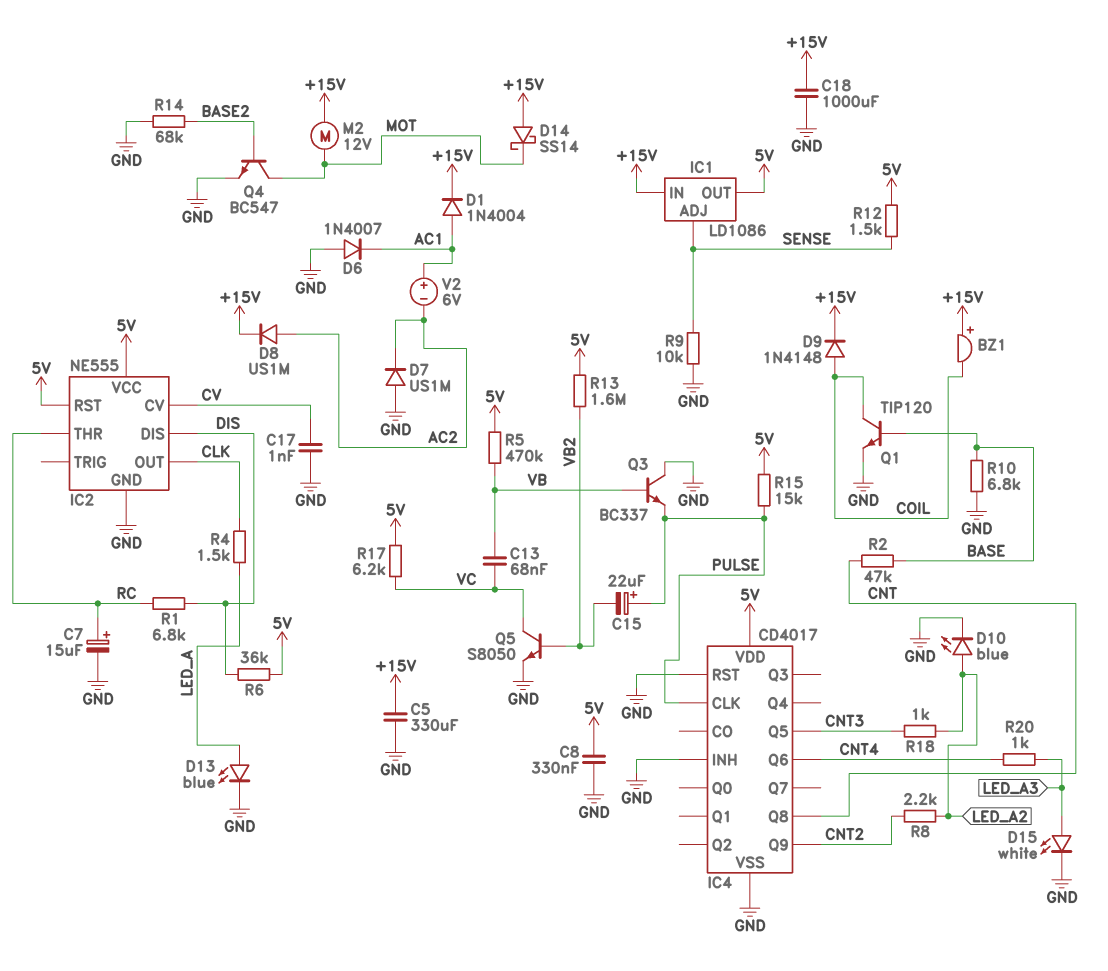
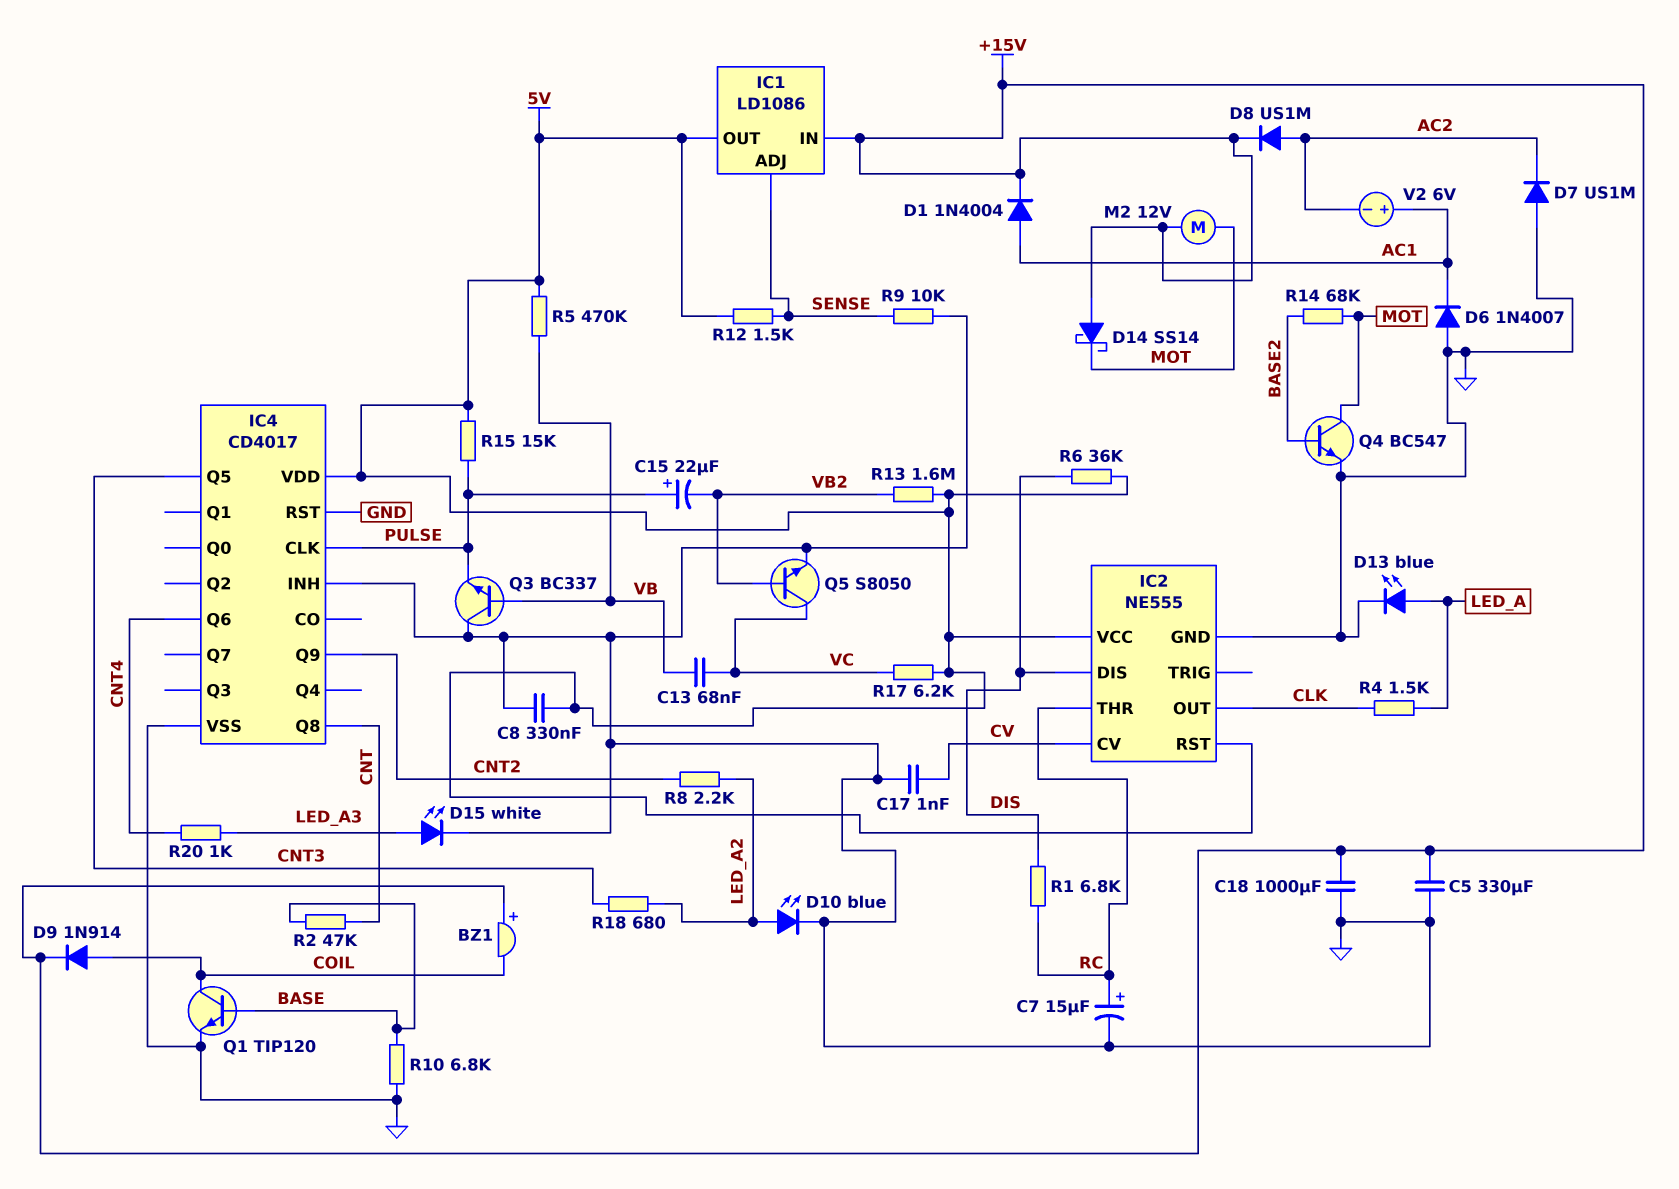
D9: diode 1N4148 (A COIL, K +15V) -> diode 1N914 (A COIL, K +15V)
R14: 68k (BASE2, GND) -> 68k (BASE2, MOT)
R18: 1k (CNT3, LED_A2) -> 680 (CNT3, LED_A2)

